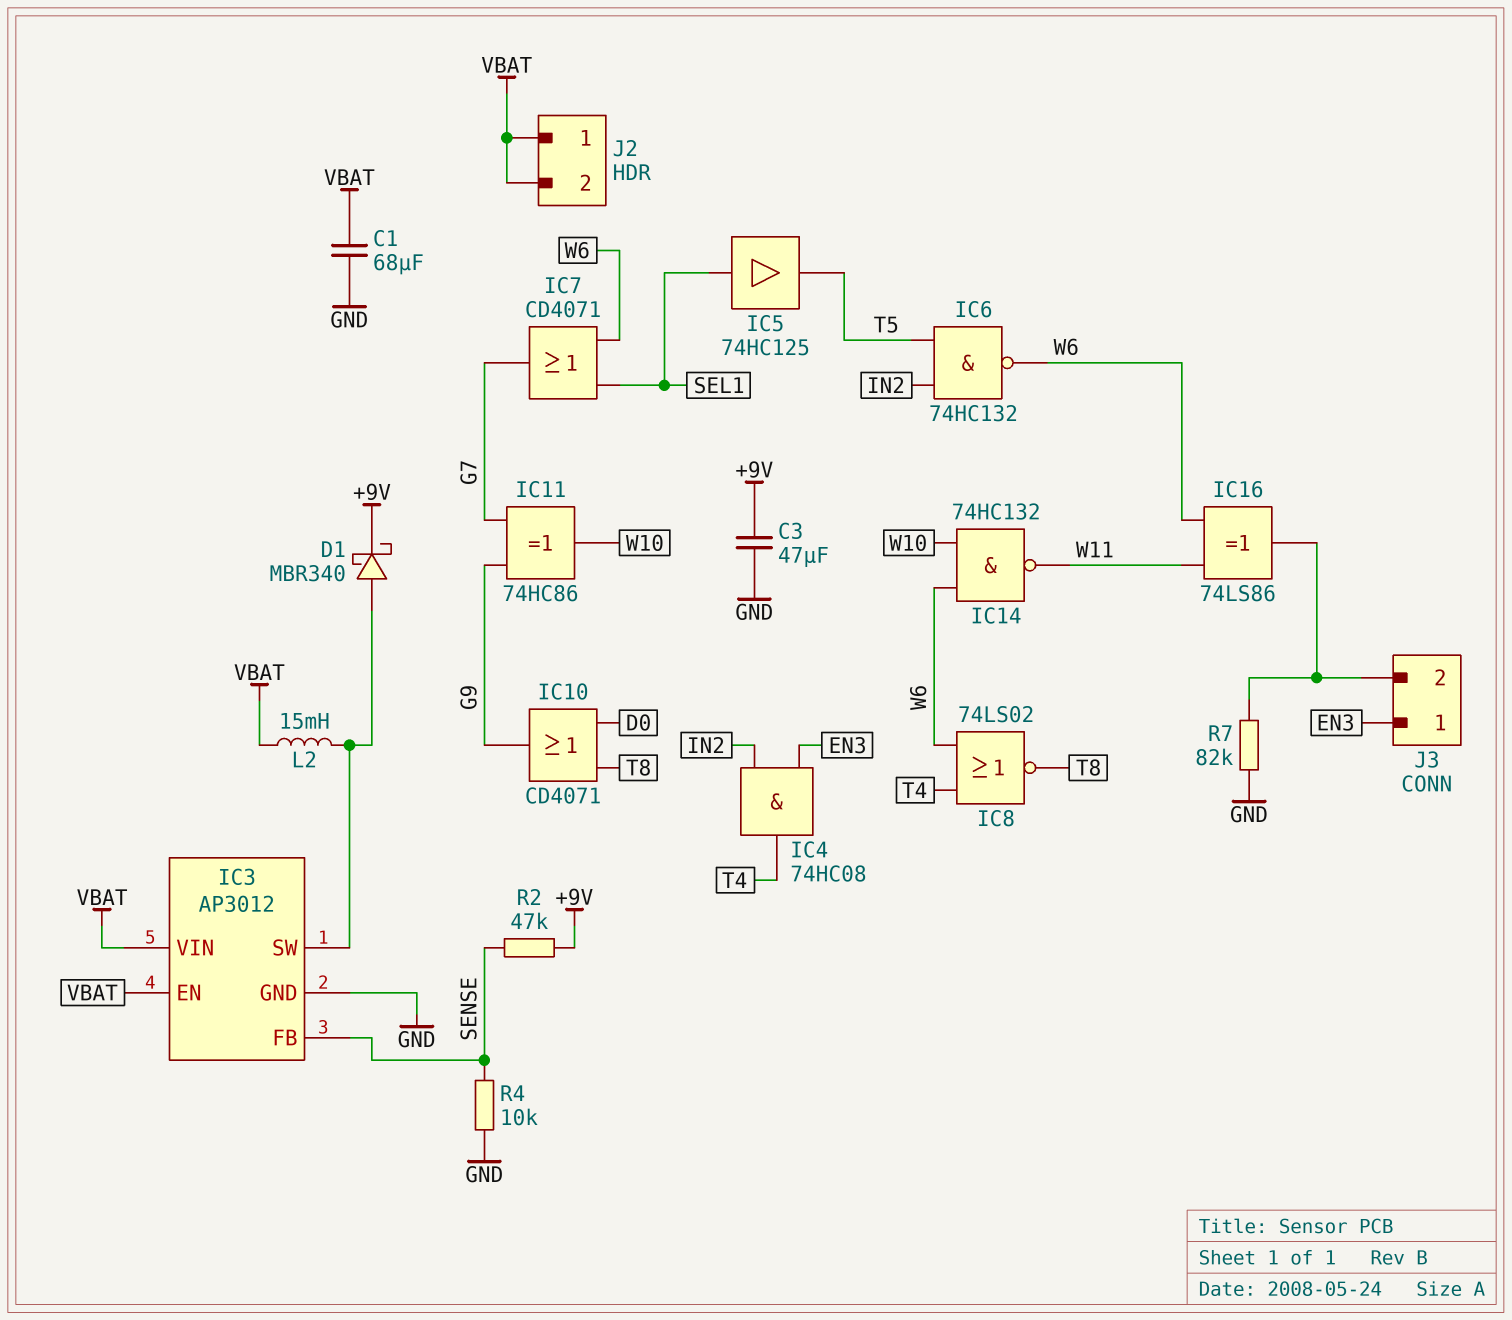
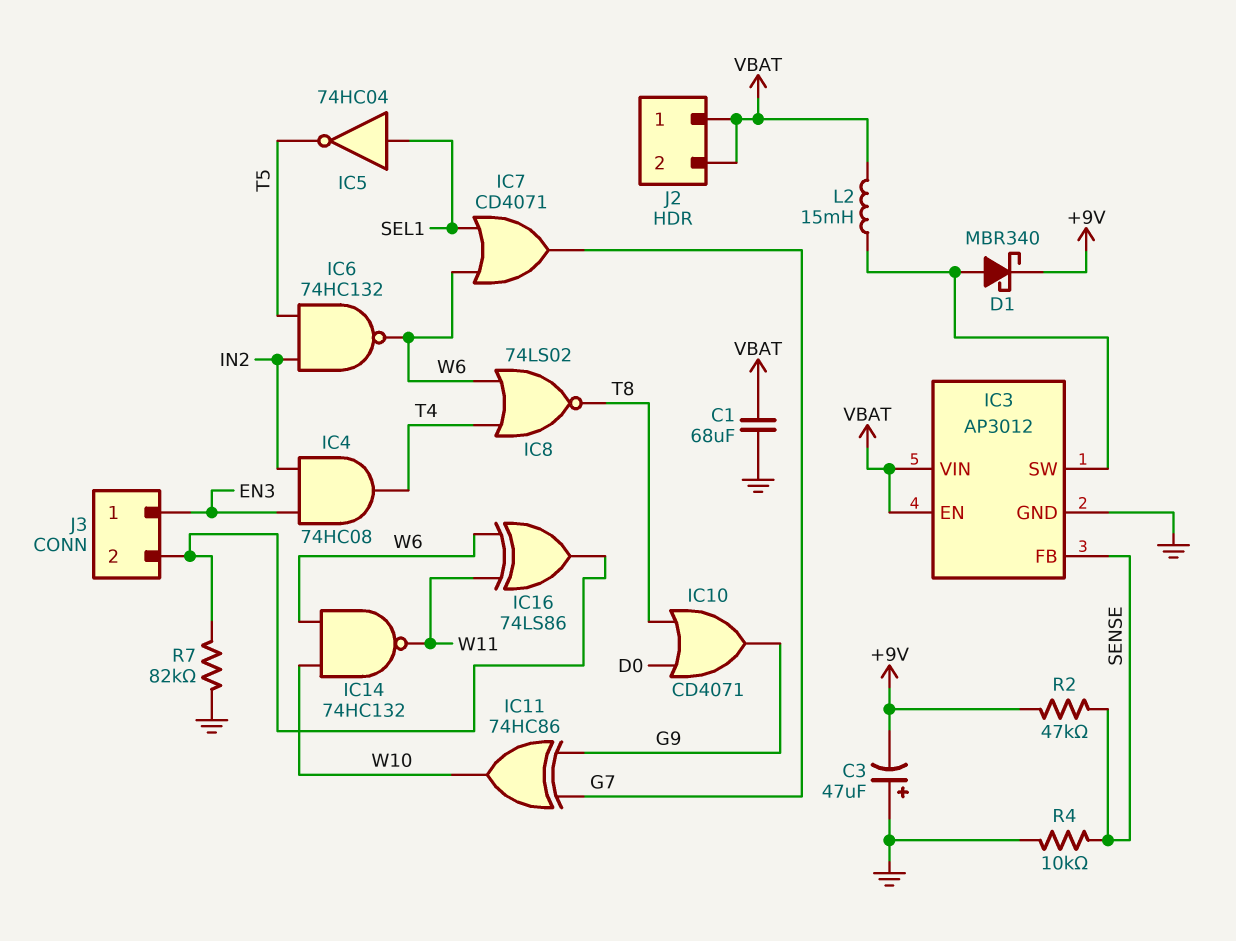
C3: 47uF (+9V, GND) -> 47uF (plus GND, minus +9V)
IC5: buffer 74HC125 (in SEL1, out T5) -> NOT 74HC04 (in SEL1, out T5)

